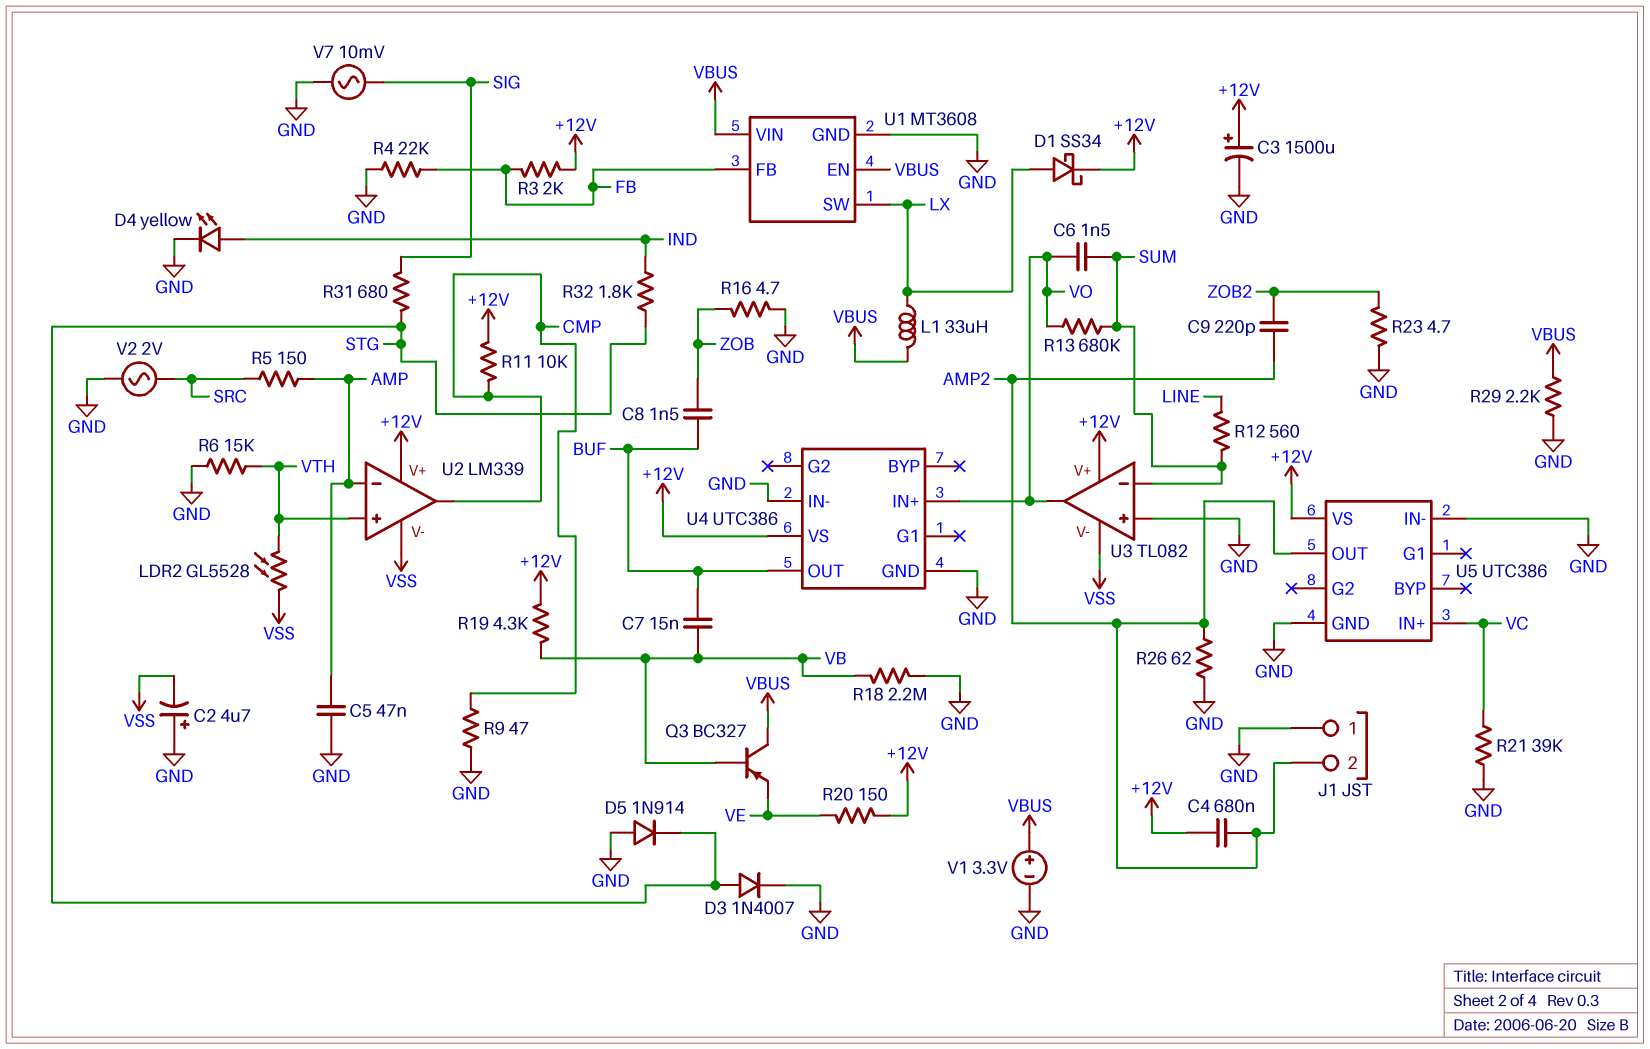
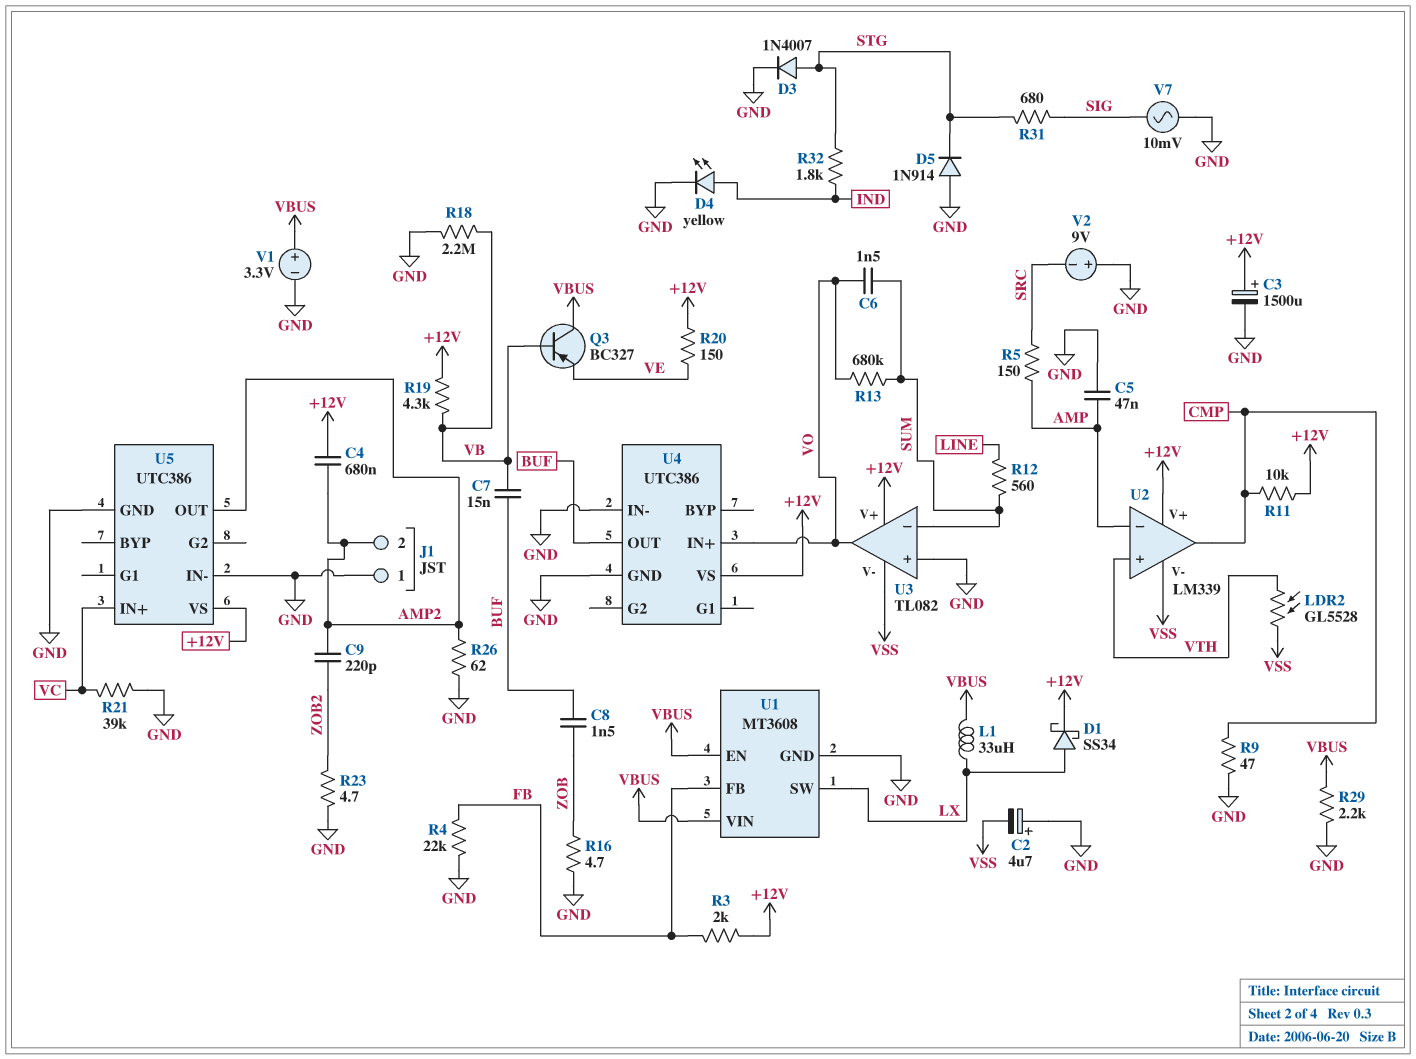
R6: 15k (GND, VTH) -> none
V2: AC 2V (GND, SRC) -> 9V (plus GND, minus SRC)

